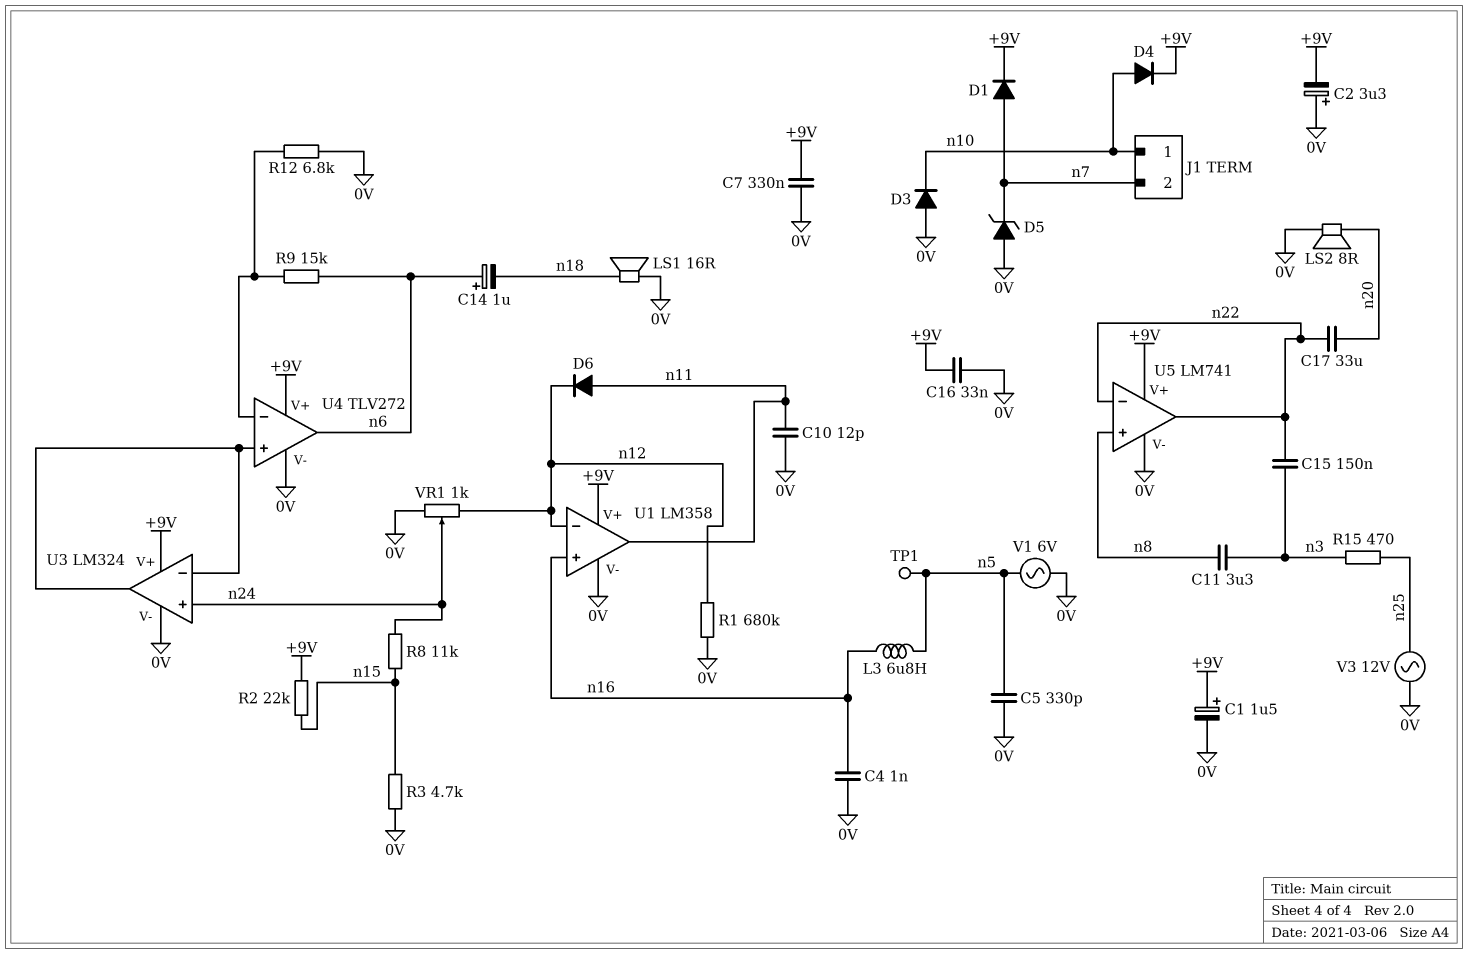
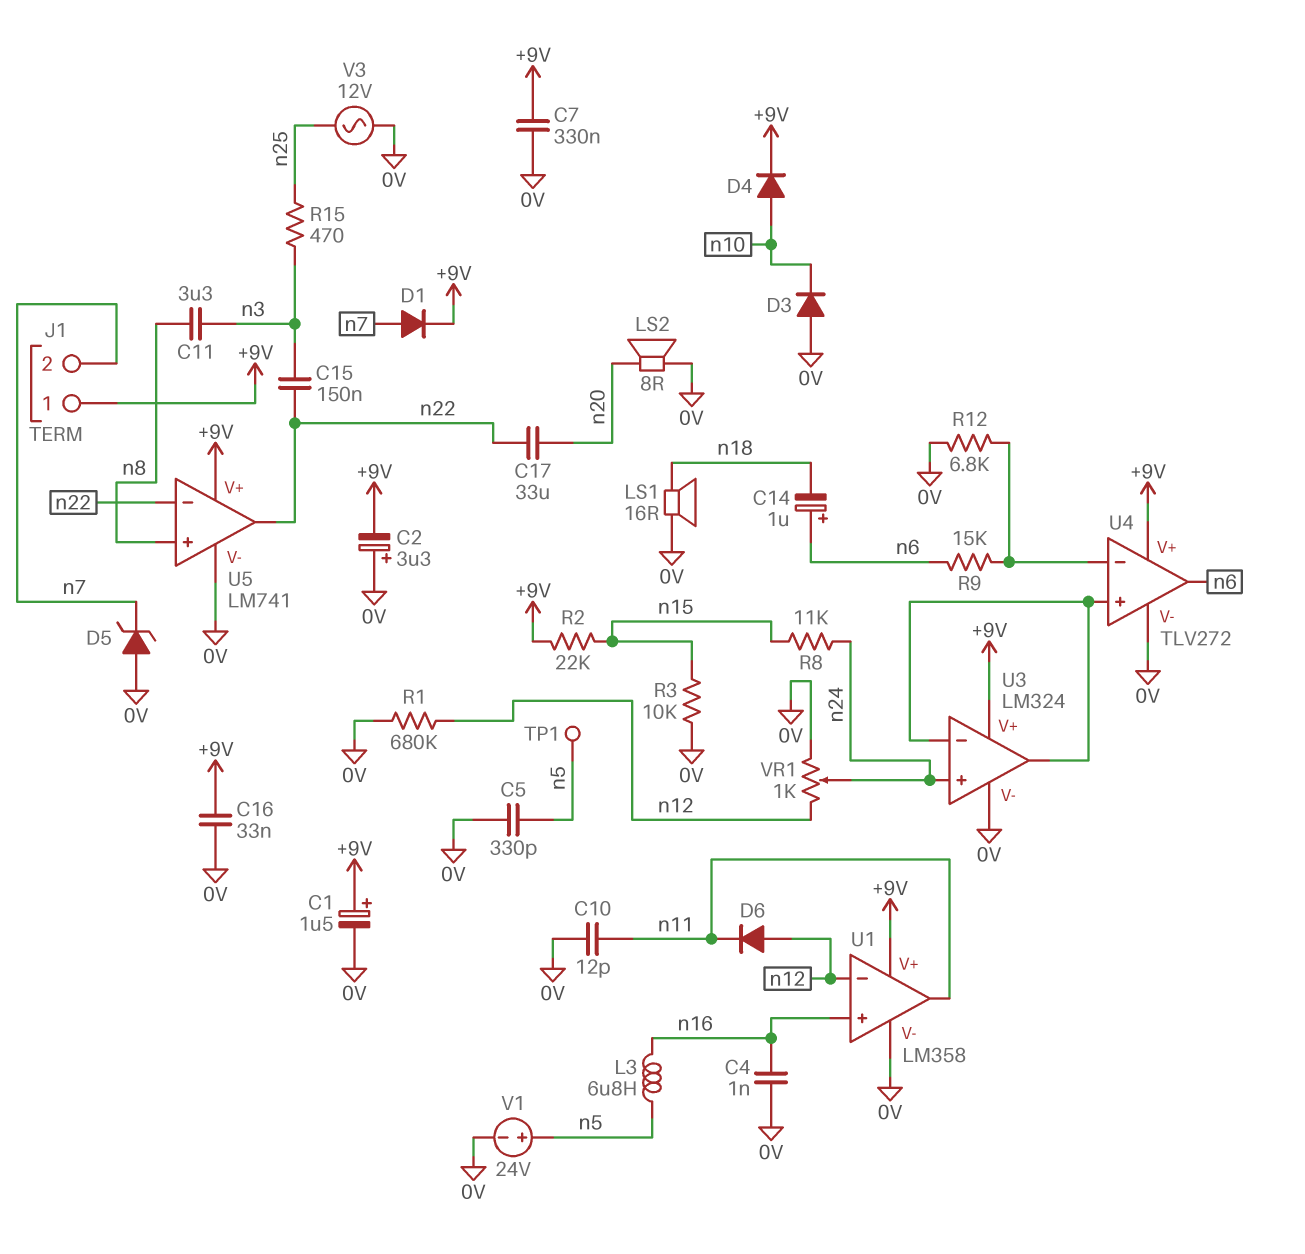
D6: diode (A n11, K n12) -> diode (A n12, K n11)
J1 pin 1: n10 -> +9V
R3: 4.7k (0V, n15) -> 10k (0V, n15)
V1: AC 6V (0V, n5) -> 24V (plus n5, minus 0V)

